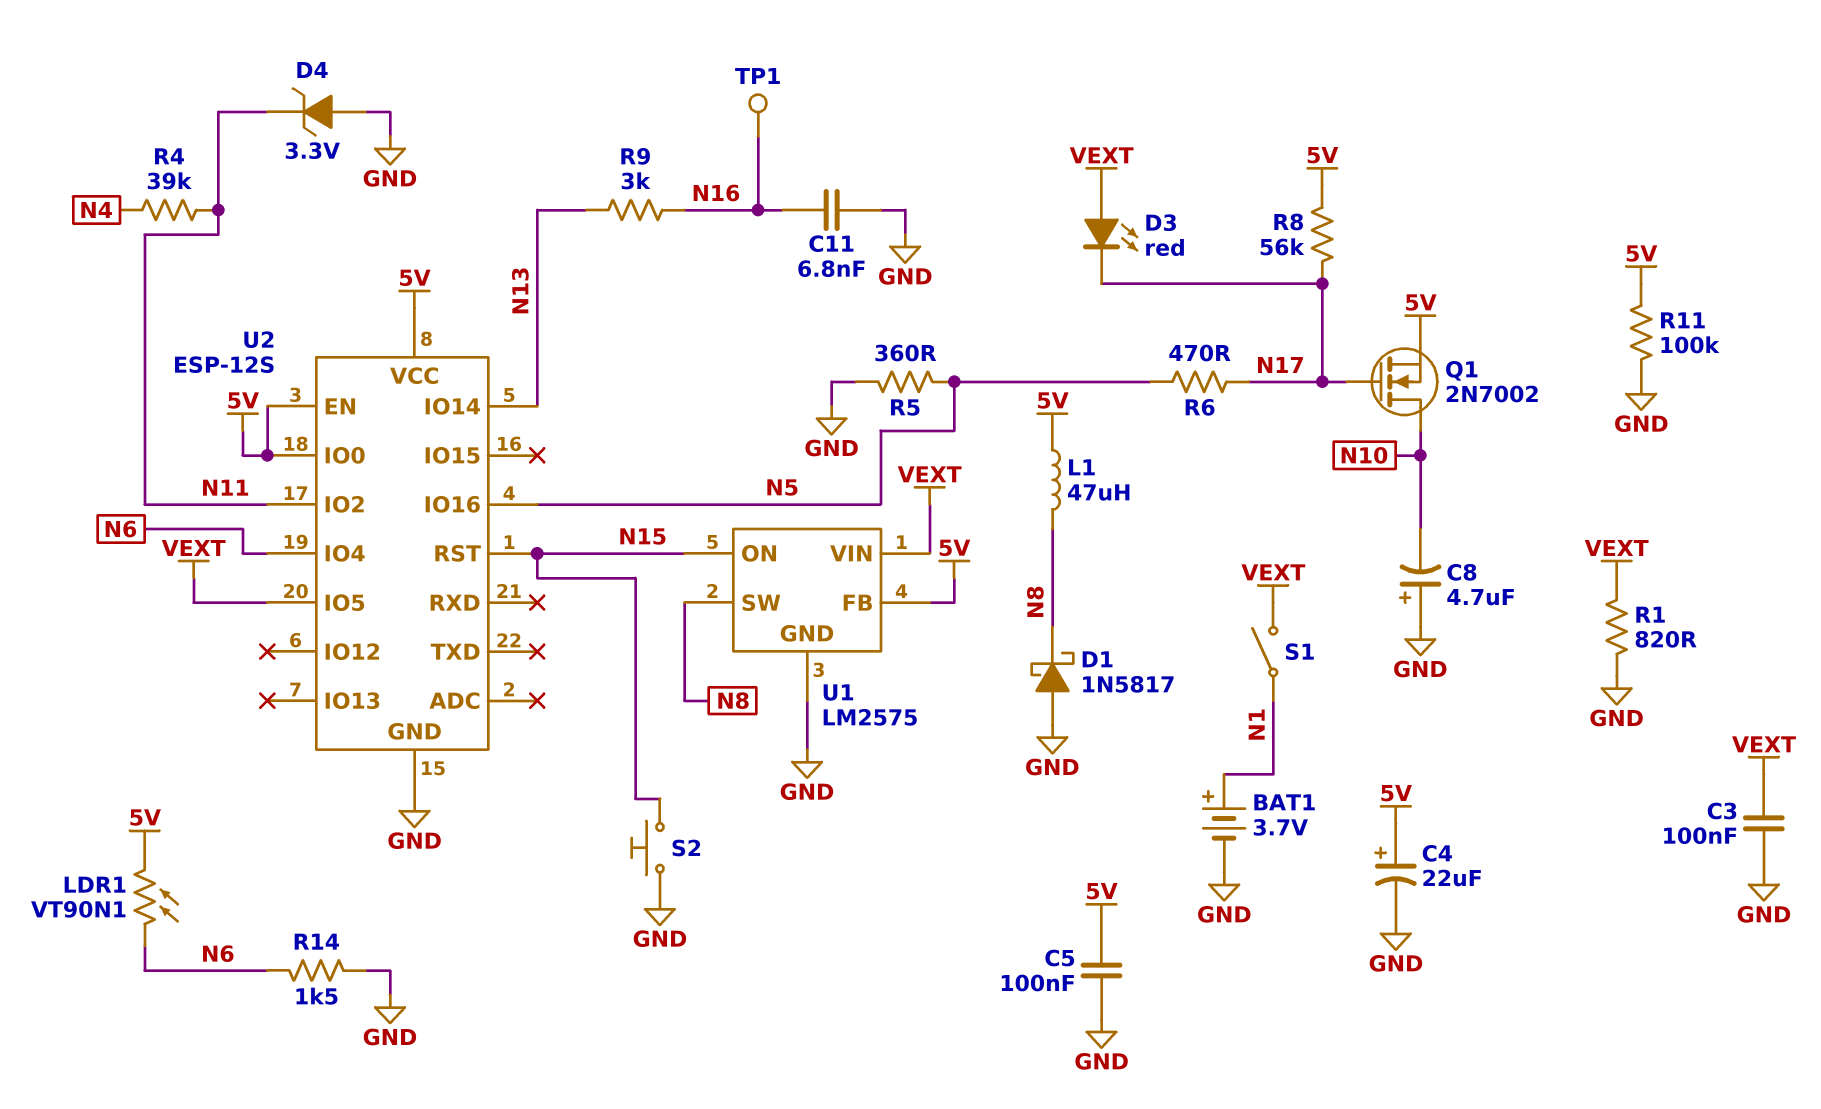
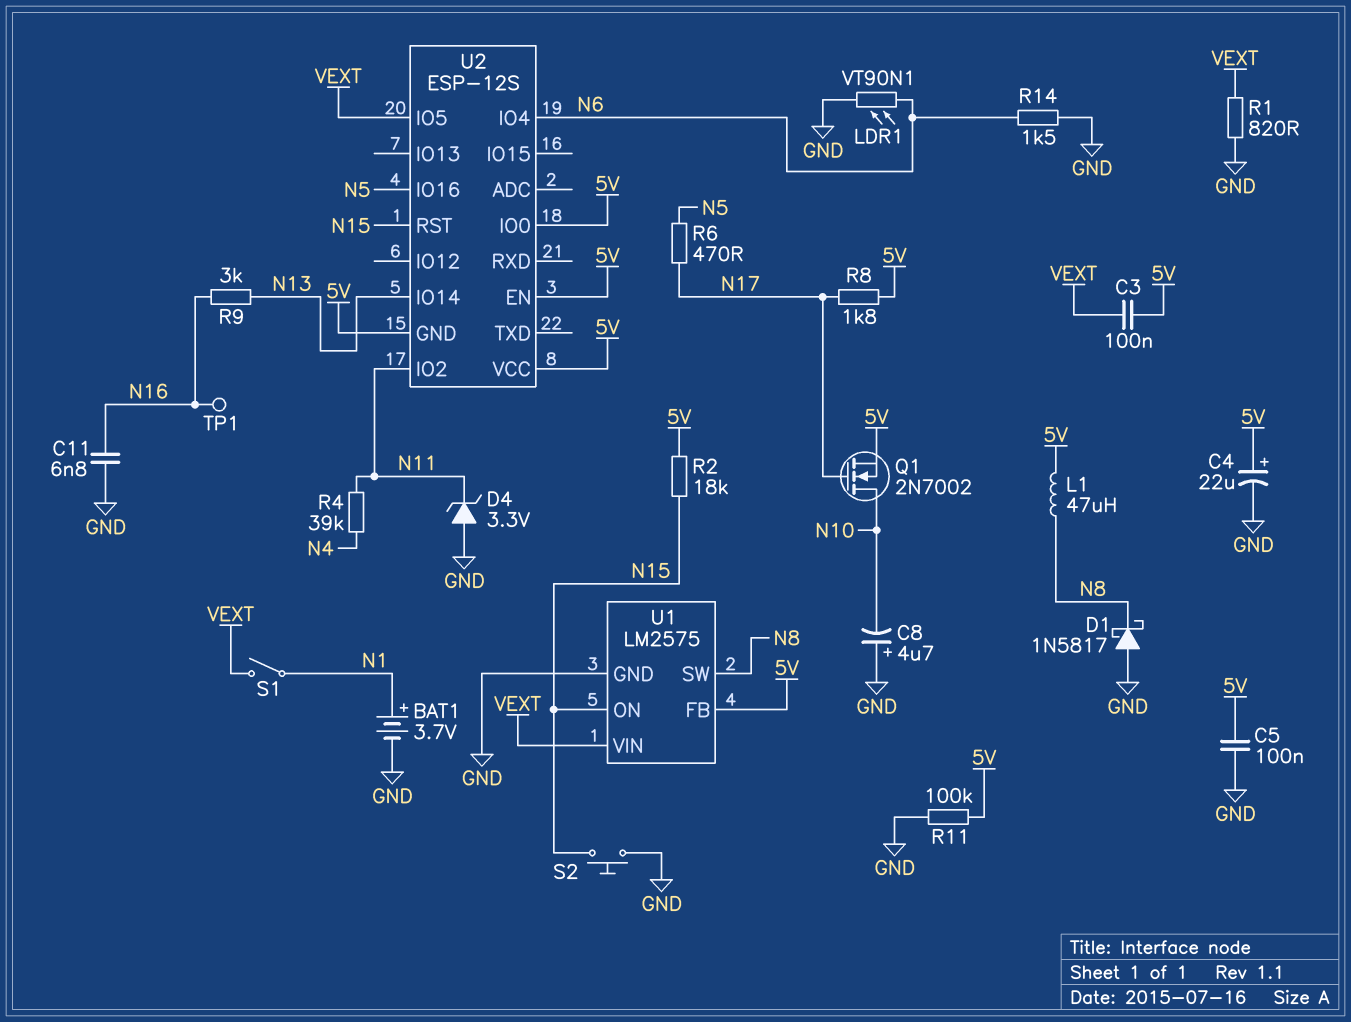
C3: 100nF (GND, VEXT) -> 100nF (5V, VEXT)
D3: LED red (A VEXT, K N17) -> none
LDR1: VT90N1 (5V, N6) -> VT90N1 (GND, N6)
R2: none -> 18k (5V, N15)
R5: 360 (GND, N5) -> none
R8: 56k (5V, N17) -> 1.8k (5V, N17)
U2 pin GND: GND -> 5V

